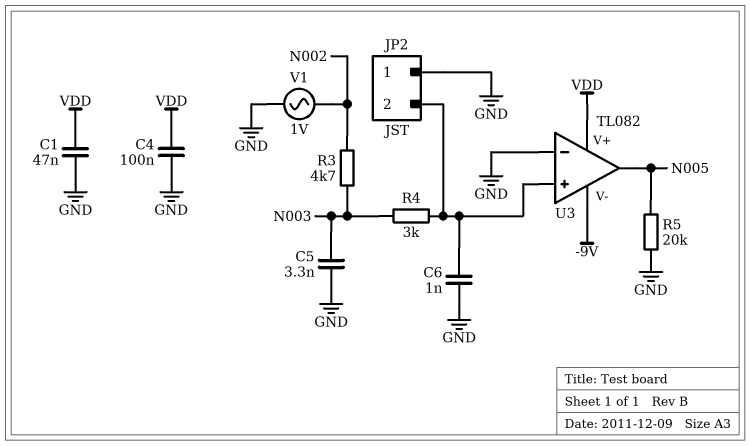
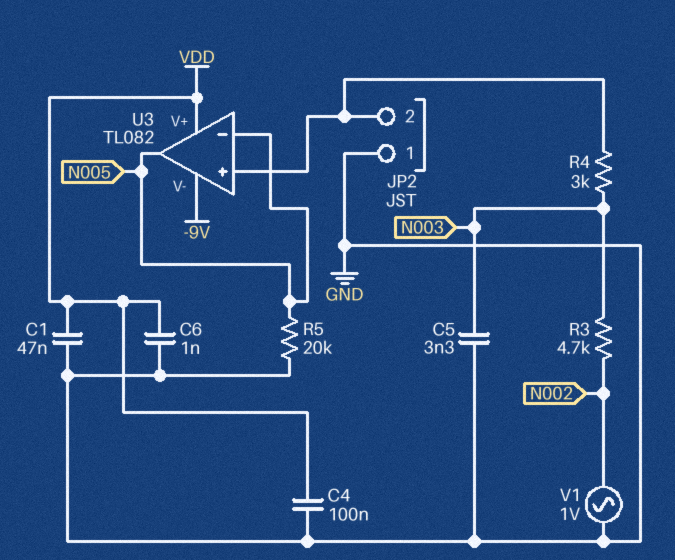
C6: 1nF (GND, JP2/2) -> 1nF (GND, VDD)
U3 pin in-: GND -> N005

